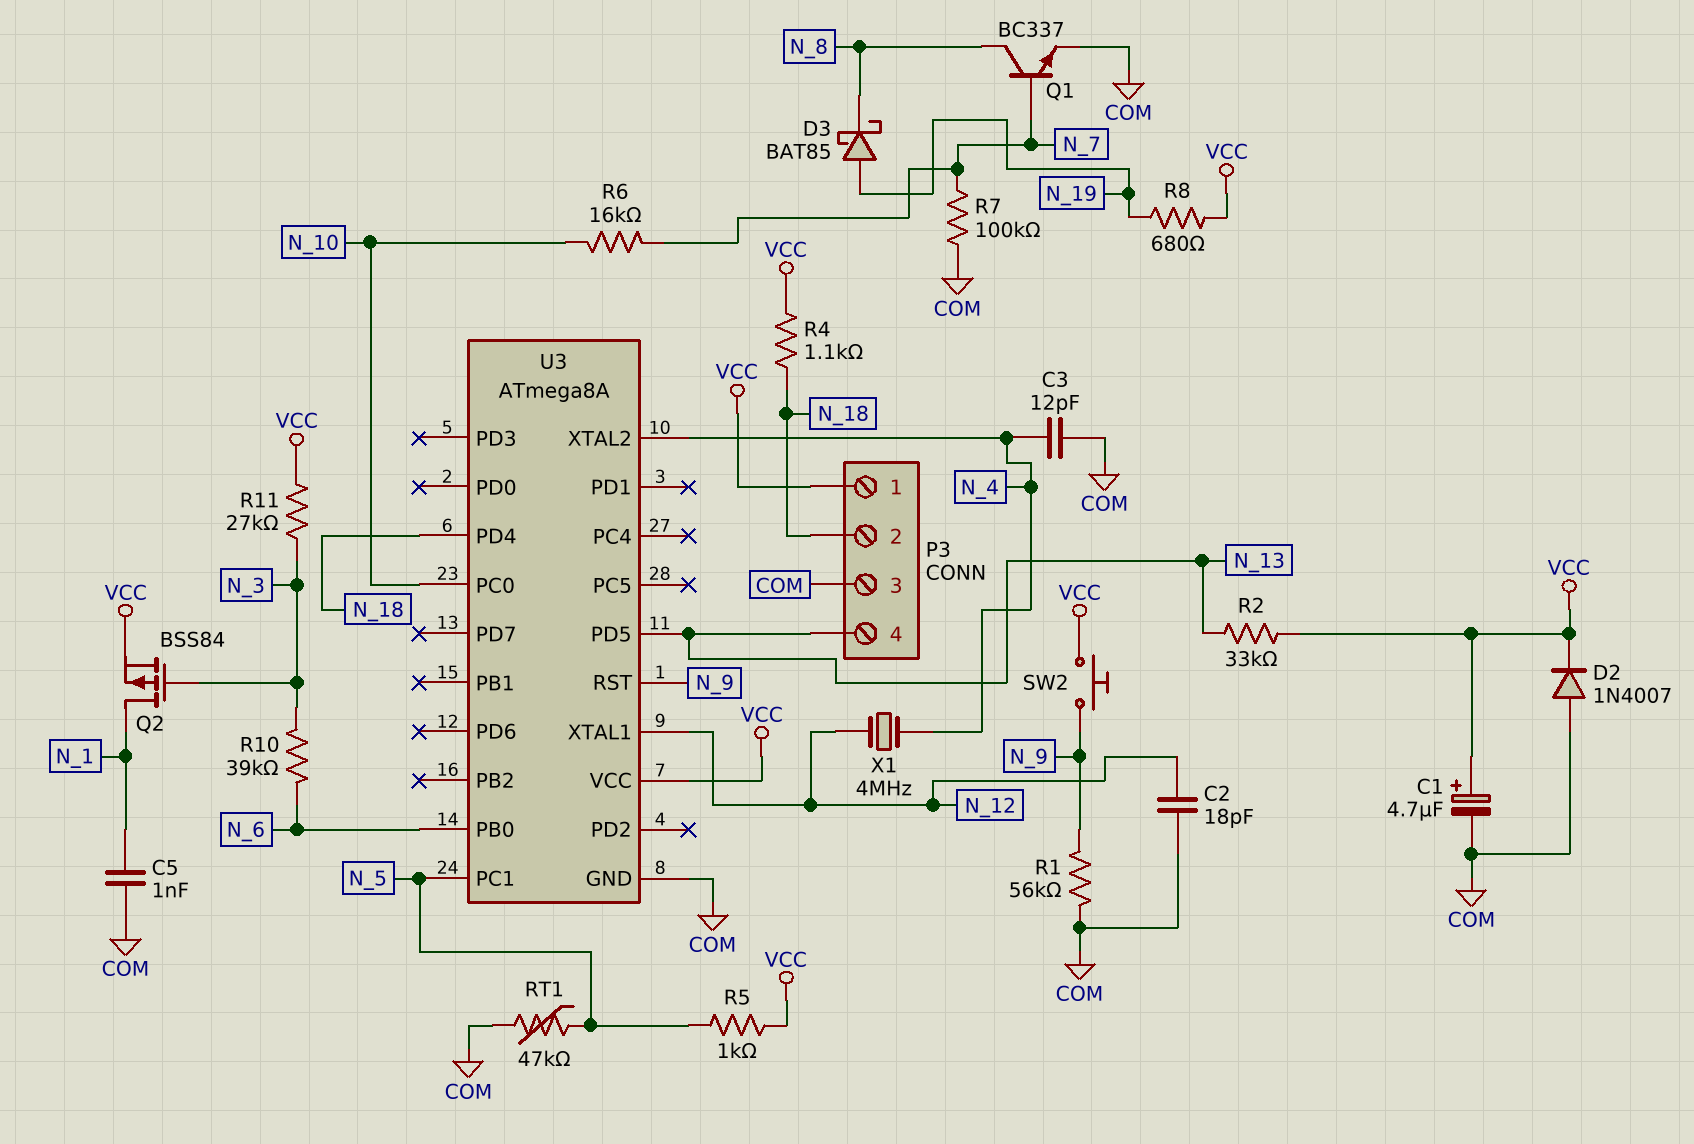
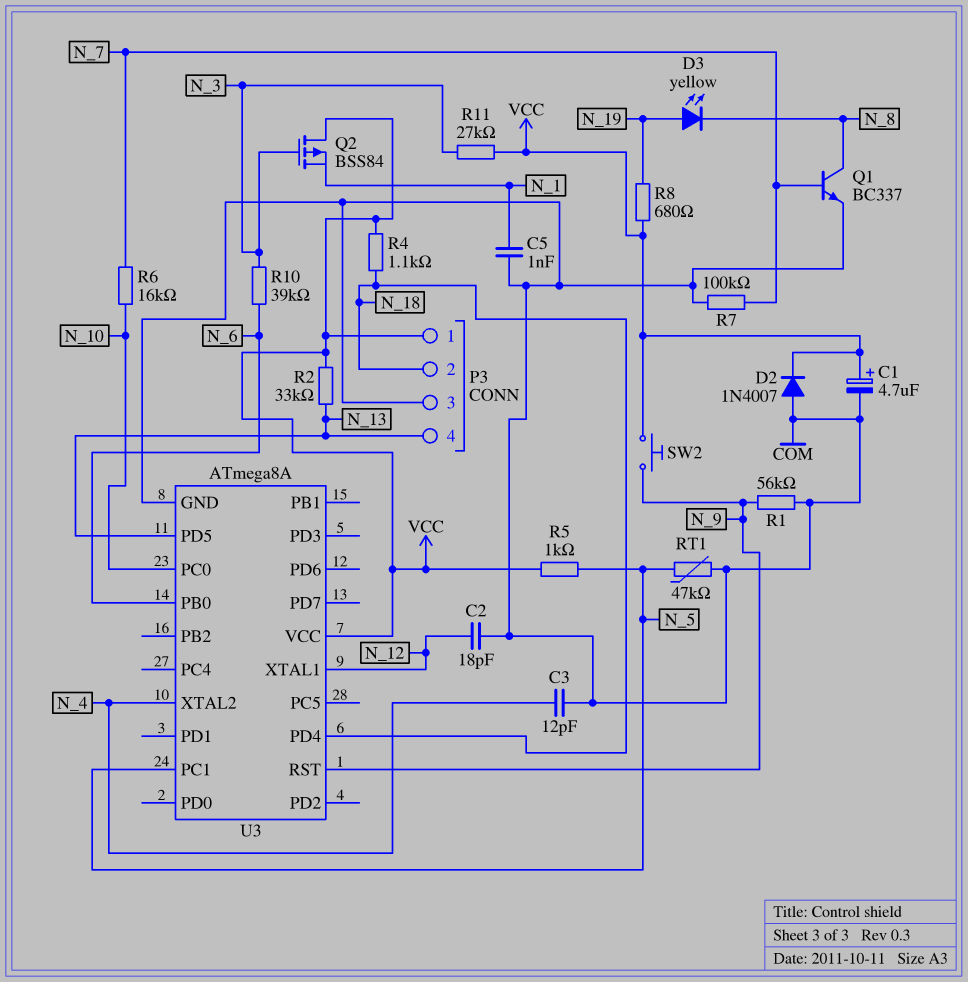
D3: schottky BAT85 (A N_19, K N_8) -> LED yellow (A N_19, K N_8)
Q2: PMOS BSS84 (G N_3, D N_1, S VCC) -> PMOS BSS84 (G N_3, D VCC, S N_1)
X1: 4MHz (N_4, N_12) -> none

